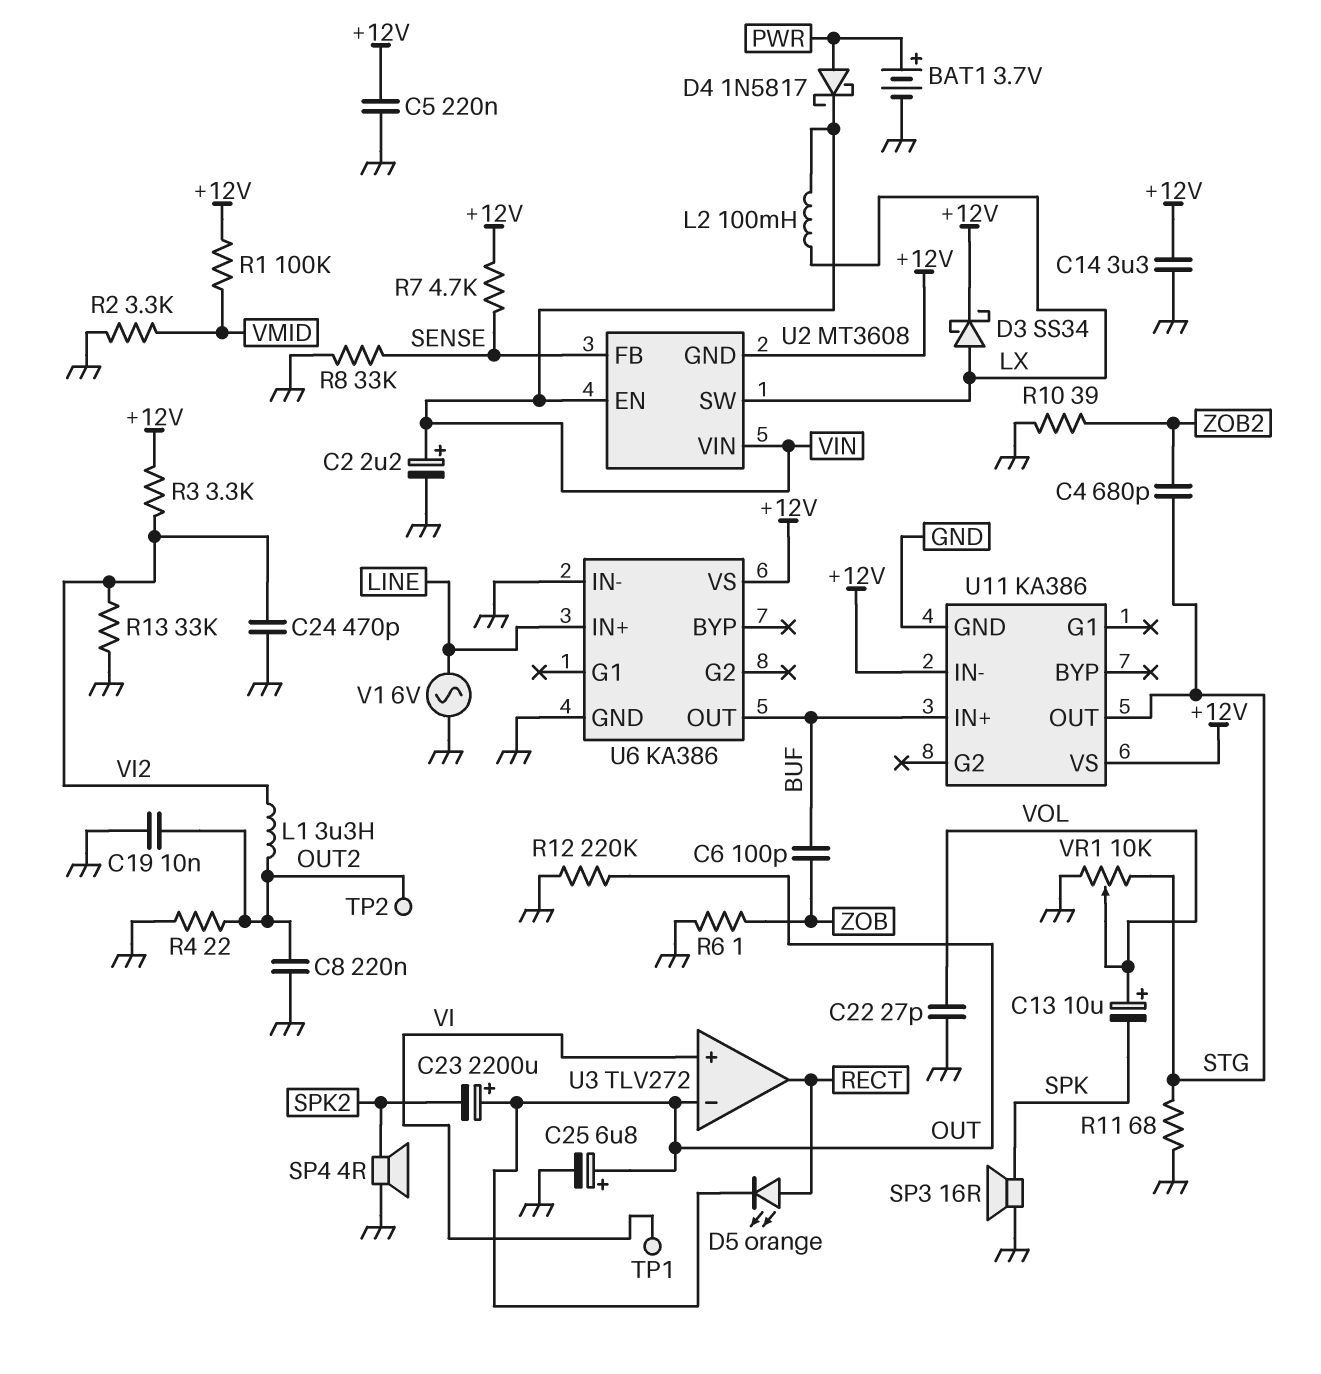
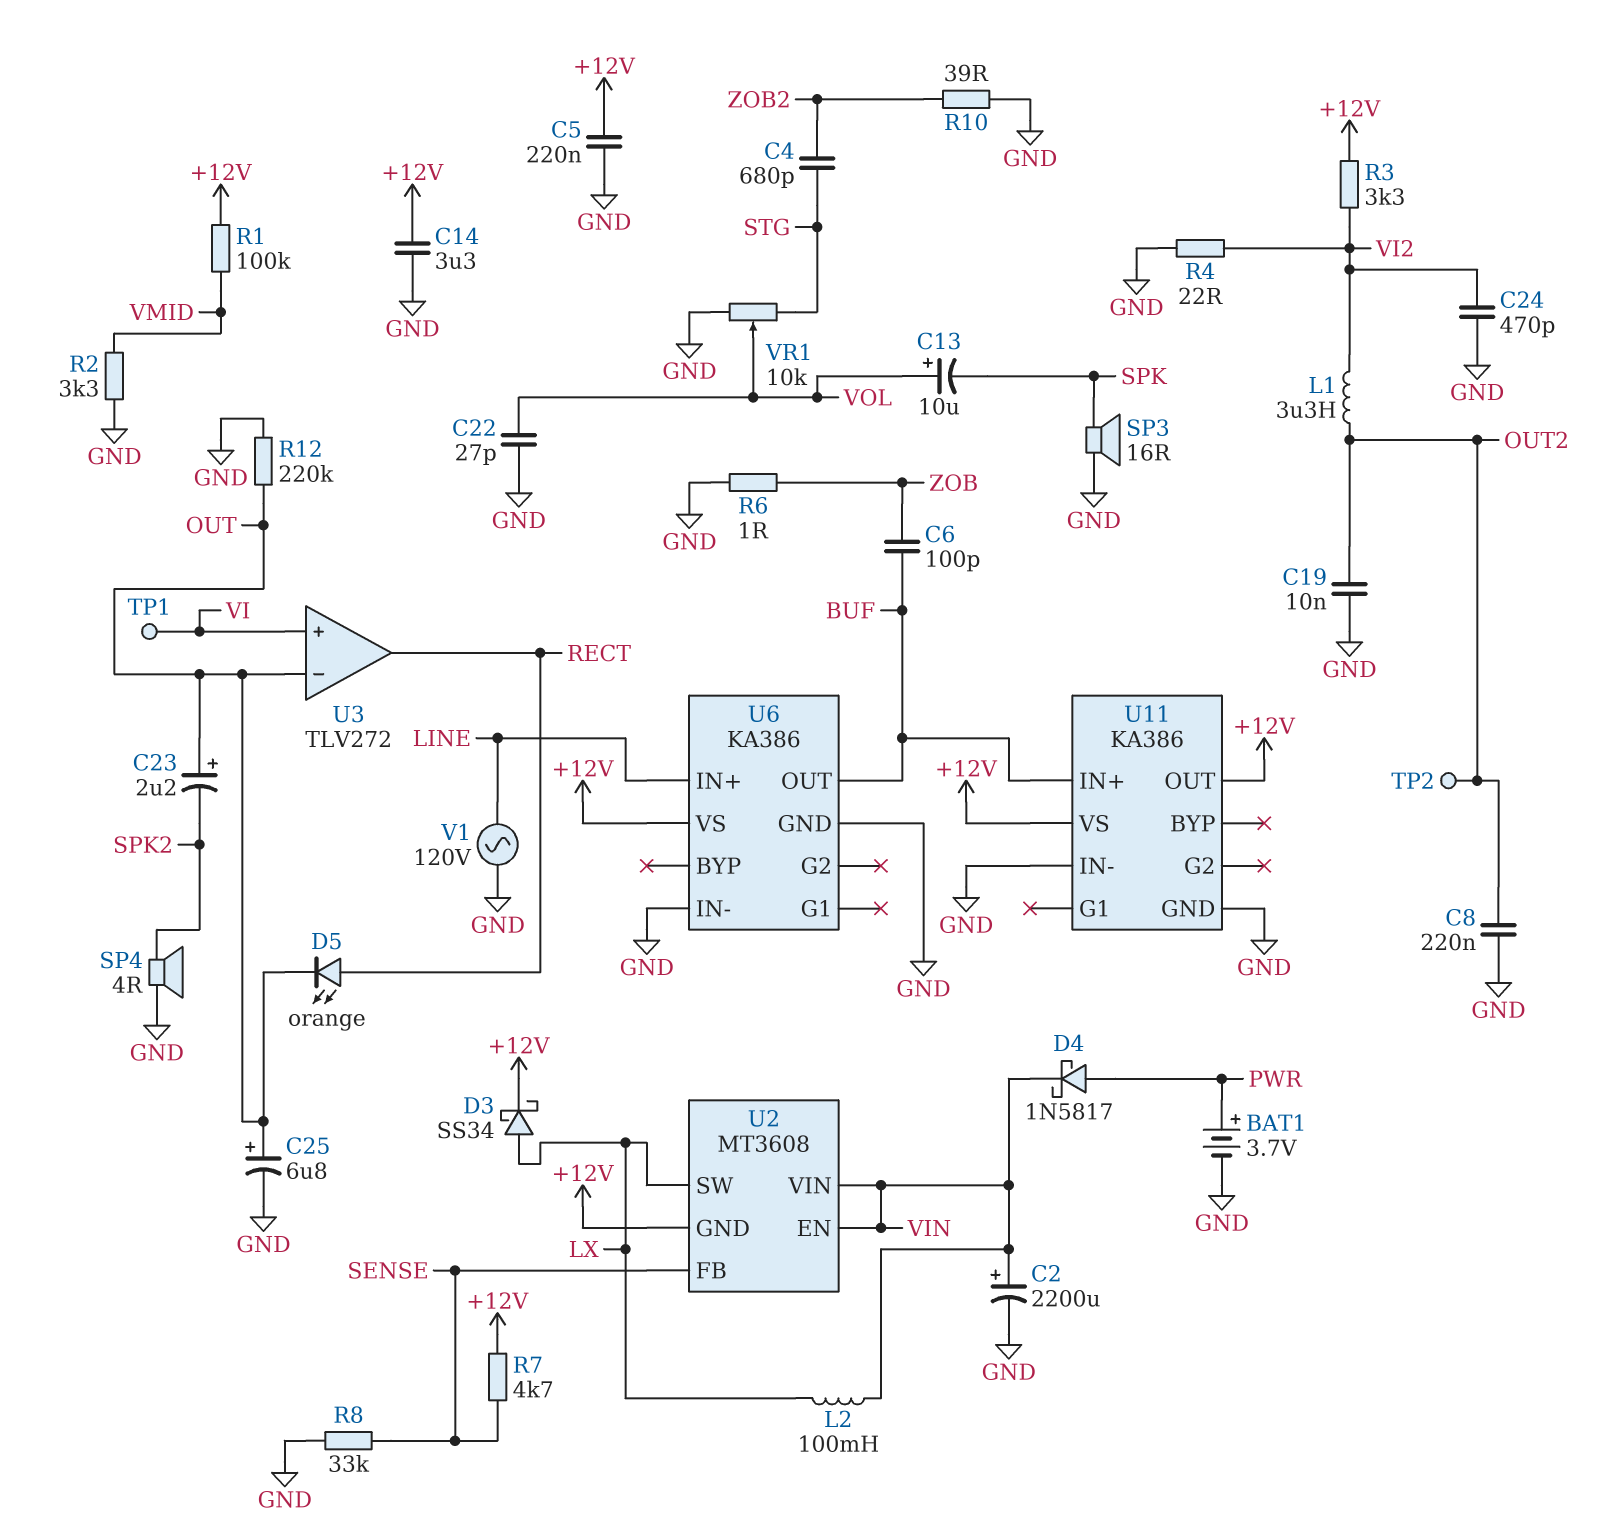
C2: 2.2uF (plus VIN, minus GND) -> 2200uF (plus VIN, minus GND)
C23: 2200uF (plus OUT, minus SPK2) -> 2.2uF (plus OUT, minus SPK2)
R4: 22 (GND, OUT2) -> 22 (GND, VI2)
R11: 68 (GND, STG) -> none
R13: 33k (GND, VI2) -> none
U11 pin IN-: +12V -> GND
U11 pin OUT: STG -> +12V
V1: AC 6V (GND, LINE) -> AC 120V (GND, LINE)

